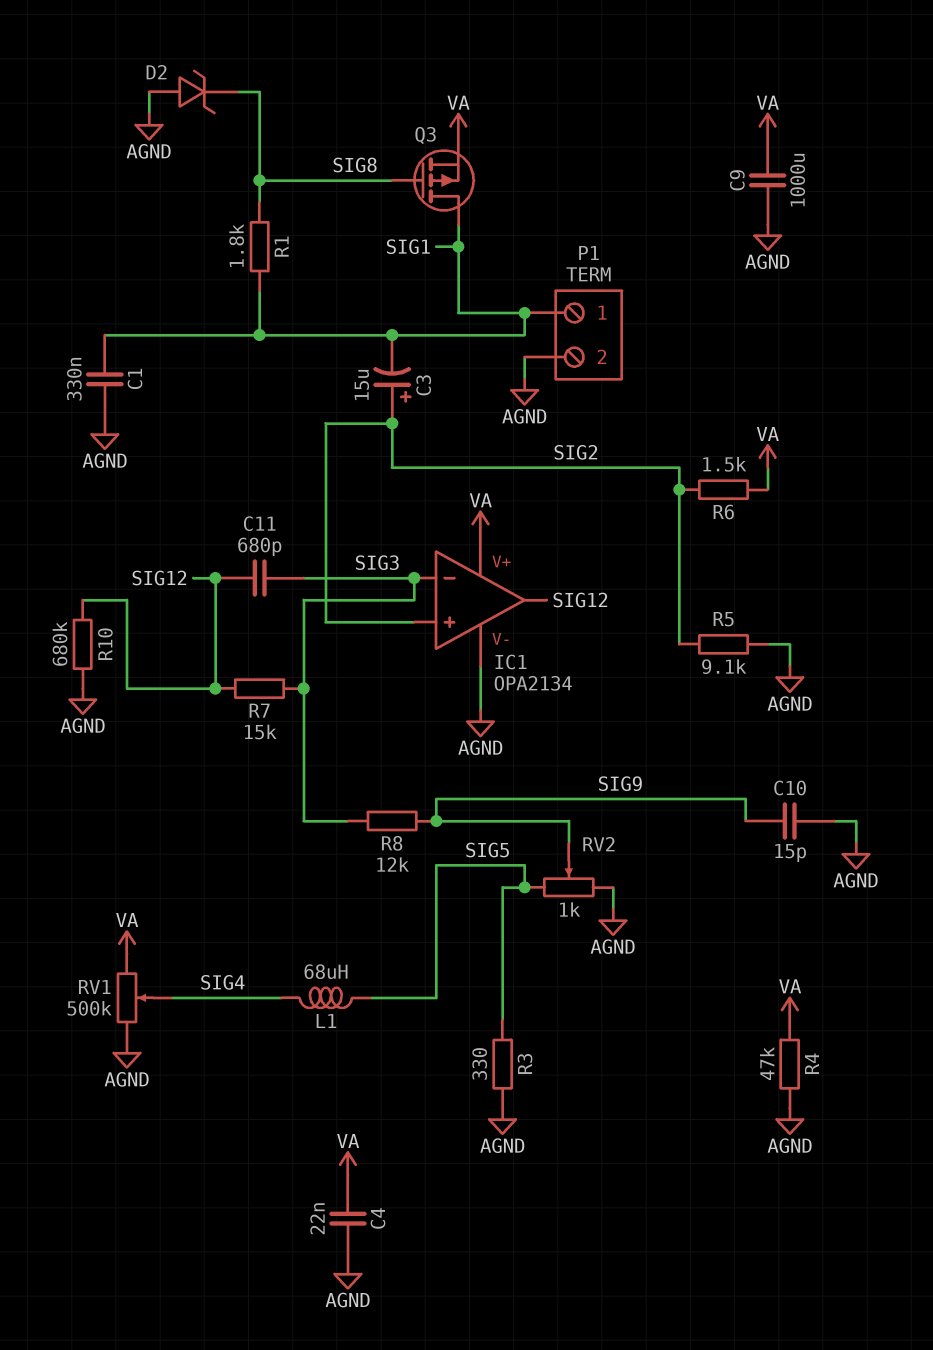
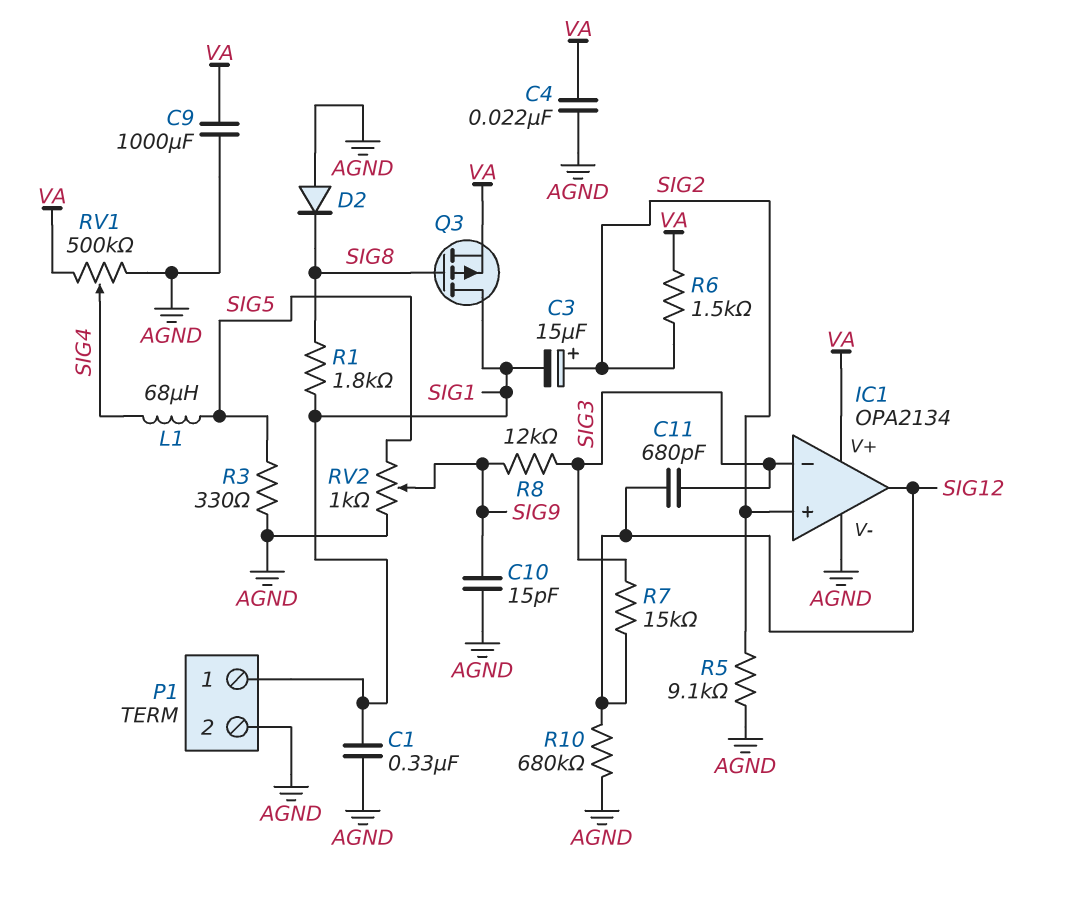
D2: zener (A AGND, K SIG8) -> diode (A AGND, K SIG8)
R4: 47k (AGND, VA) -> none

